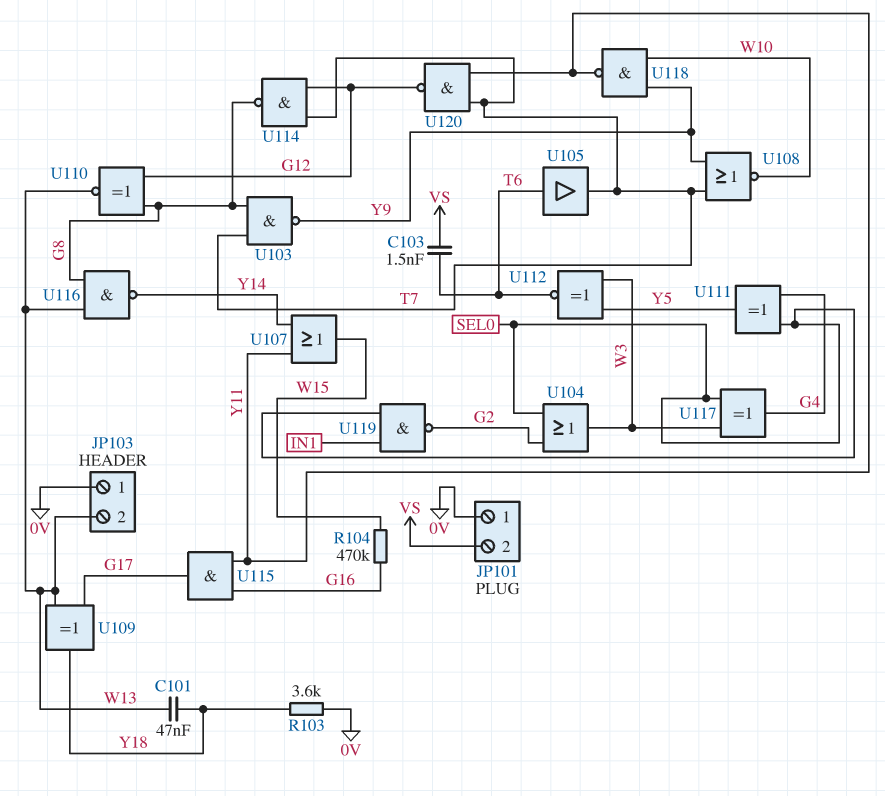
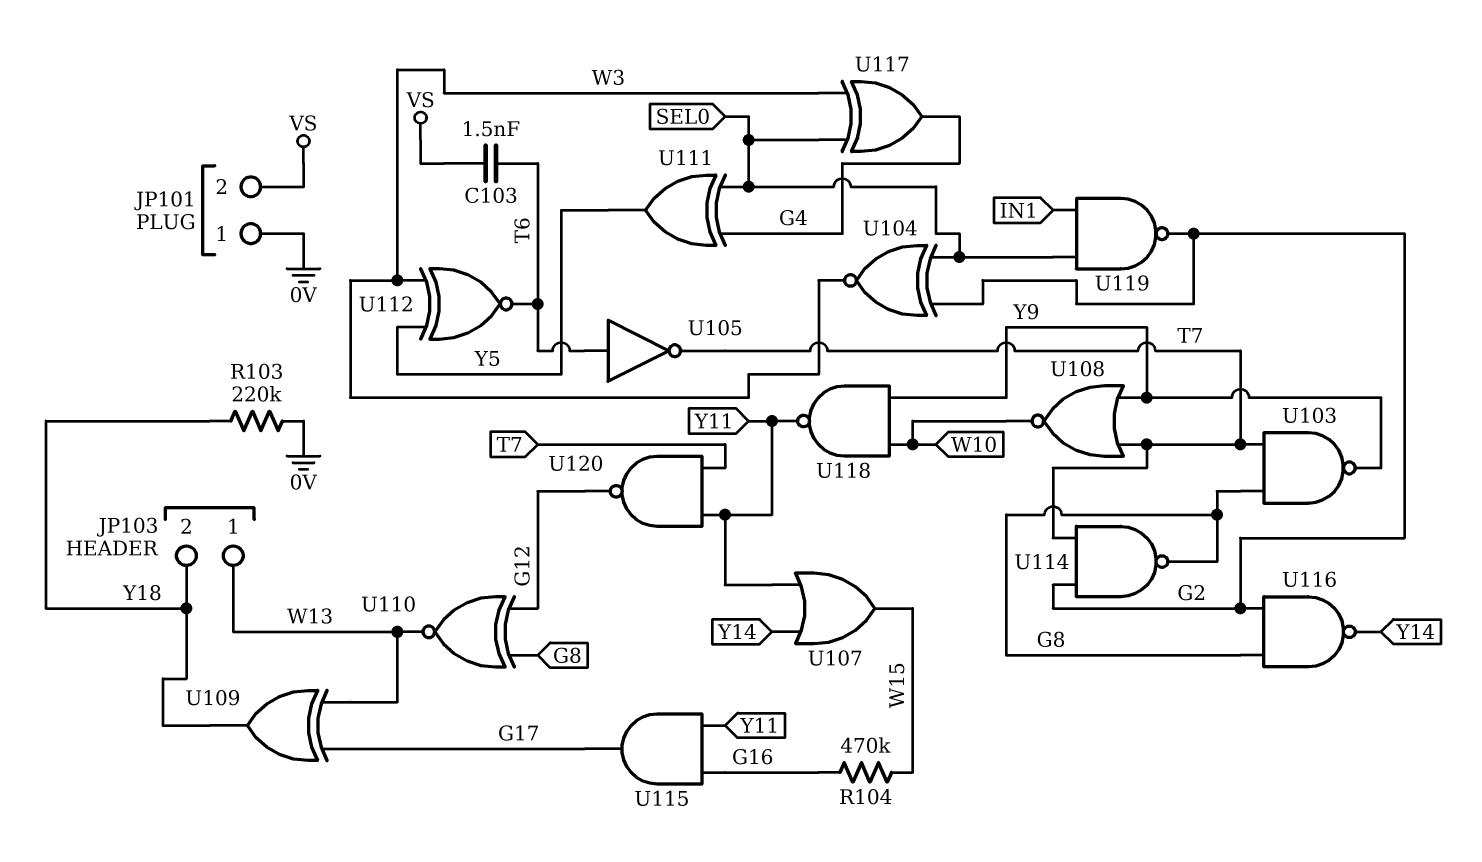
C101: 47nF (W13, Y18) -> none
JP103 pin 1: 0V -> W13
JP103 pin 2: W13 -> Y18
R103: 3.6k (0V, Y18) -> 220k (0V, Y18)
U104: OR (in G2, in SEL0, out W3) -> XNOR (in G2, in SEL0, out W3)
U105: buffer (in T6, out T7) -> NOT (in T6, out T7)
U114: NAND (in G12, in T7, out G8) -> NAND (in G2, in T7, out G8)
U116: NAND (in G8, in W13, out Y14) -> NAND (in G2, in G8, out Y14)

